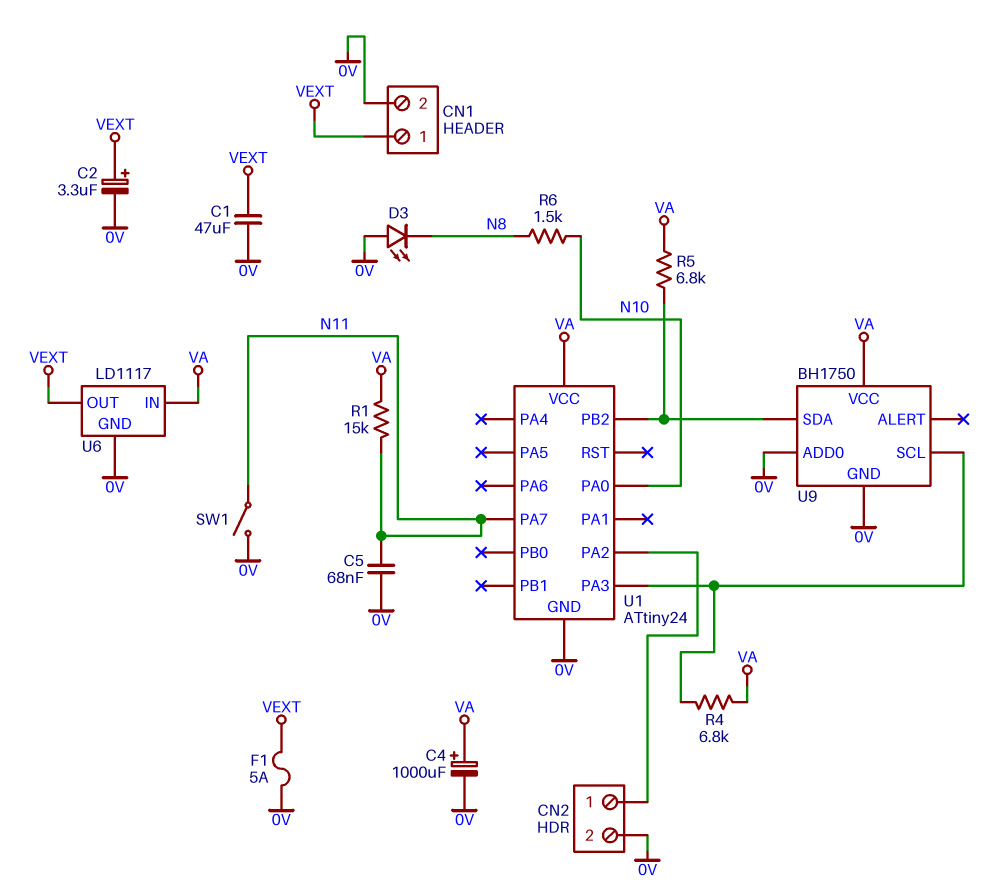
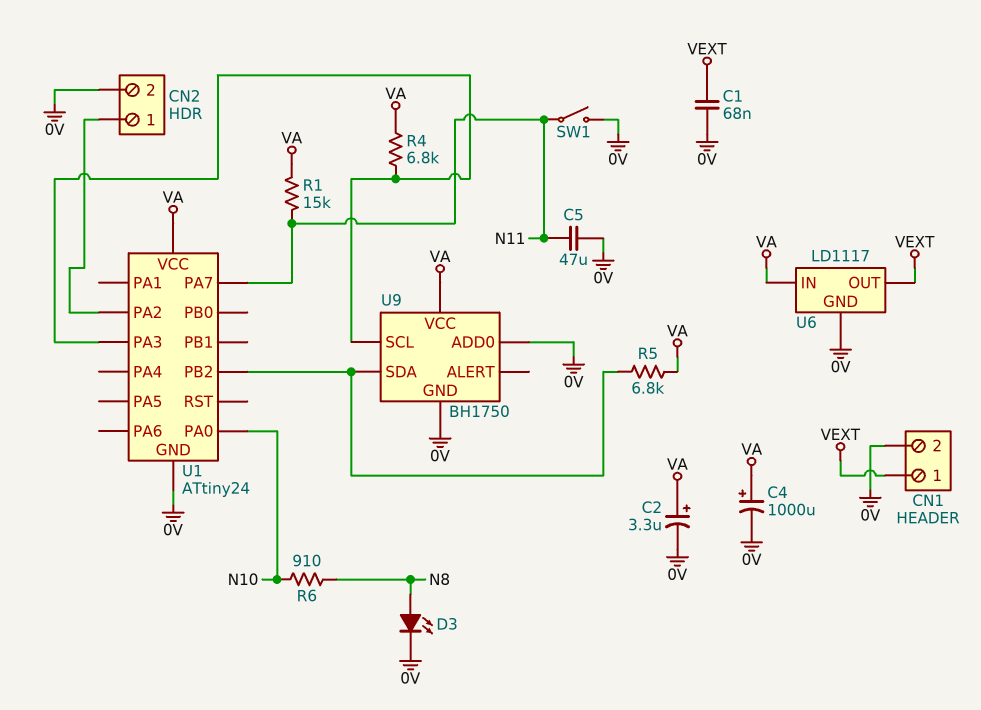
C1: 47uF (0V, VEXT) -> 68nF (0V, VEXT)
C2: 3.3uF (plus VEXT, minus 0V) -> 3.3uF (plus VA, minus 0V)
C5: 68nF (0V, N11) -> 47uF (0V, N11)
D3: LED (A 0V, K N8) -> LED (A N8, K 0V)
F1: 5A (0V, VEXT) -> none
R6: 1.5k (N8, N10) -> 910 (N8, N10)

